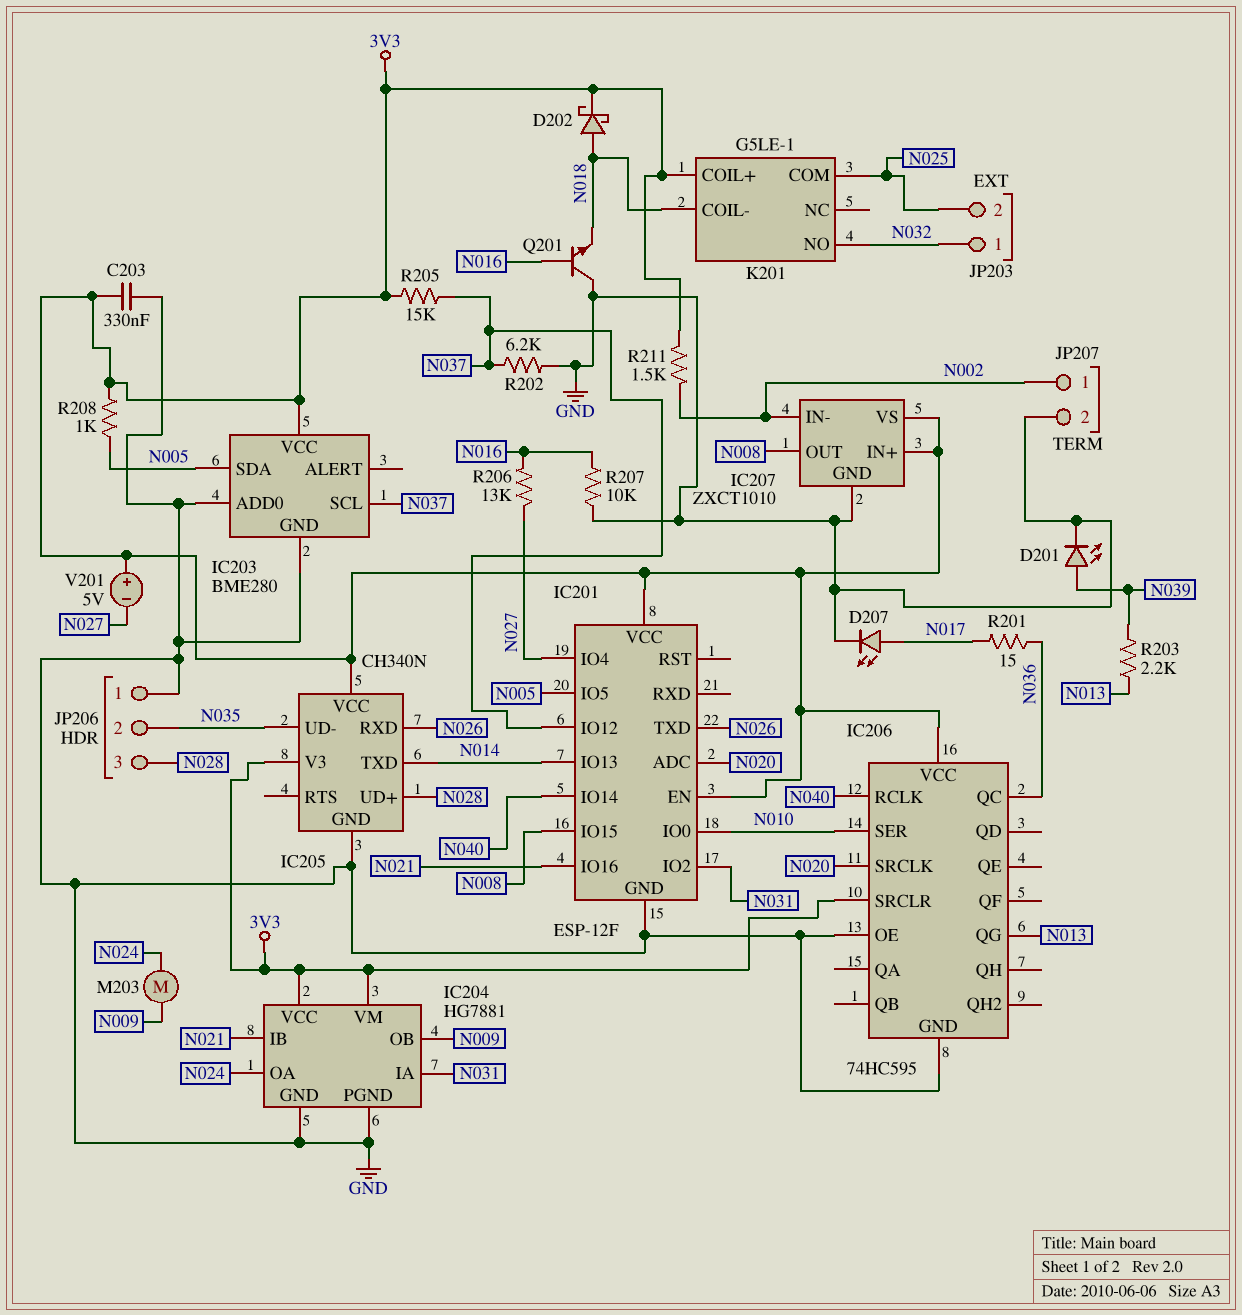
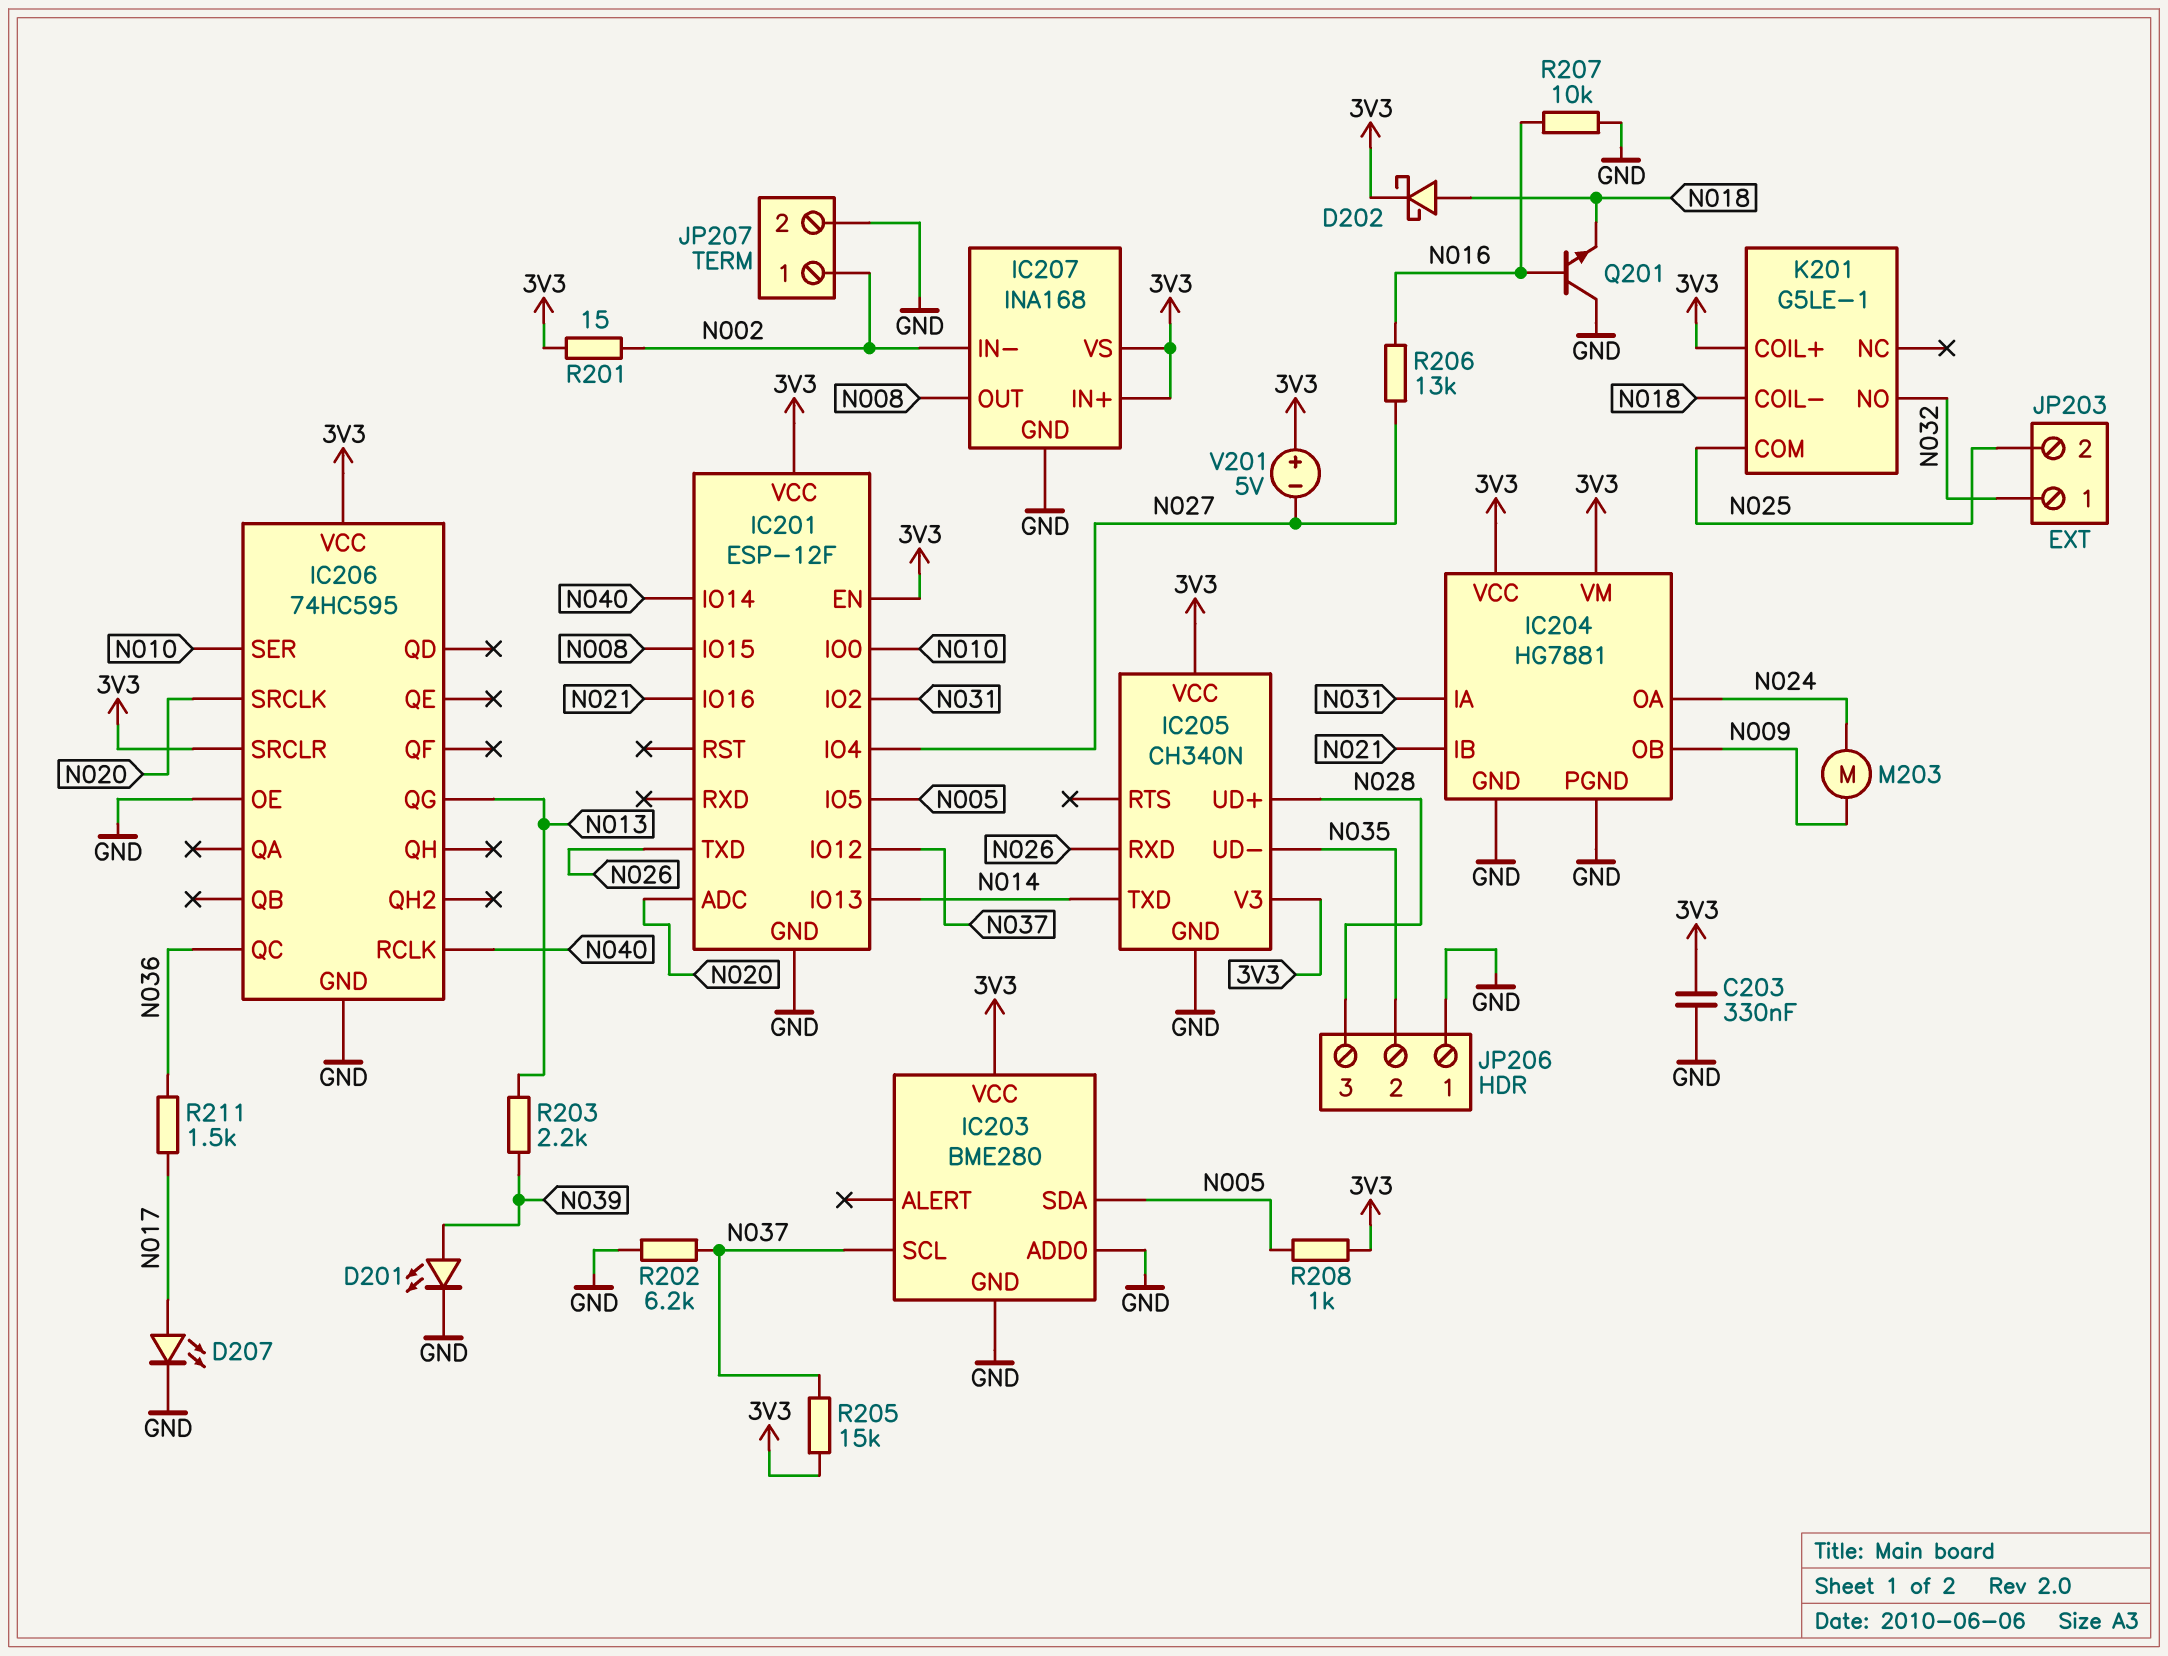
IC207: ZXCT1010 -> INA168
R201: 15 (N017, N036) -> 15 (3V3, N002)
R211: 1.5k (3V3, N002) -> 1.5k (N017, N036)

